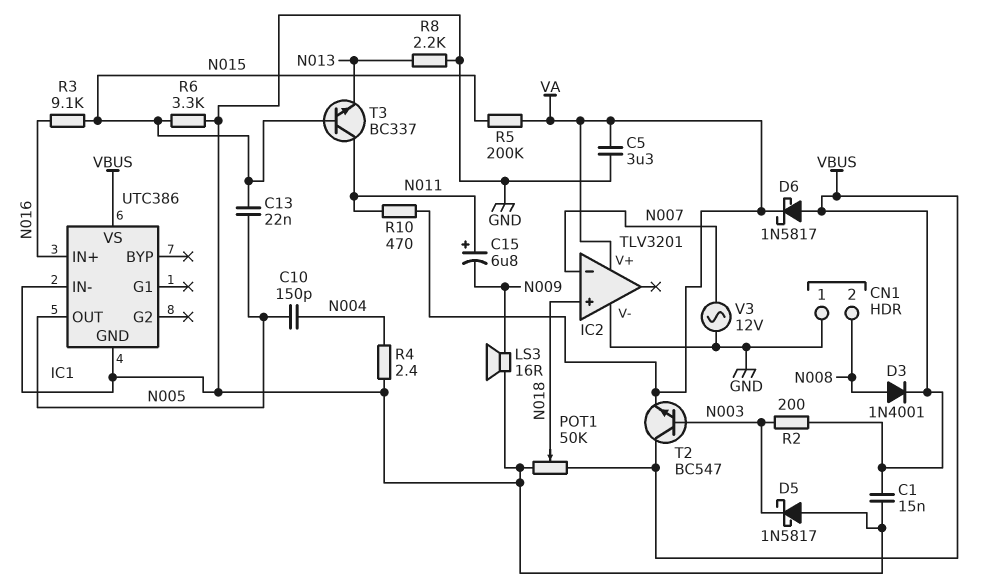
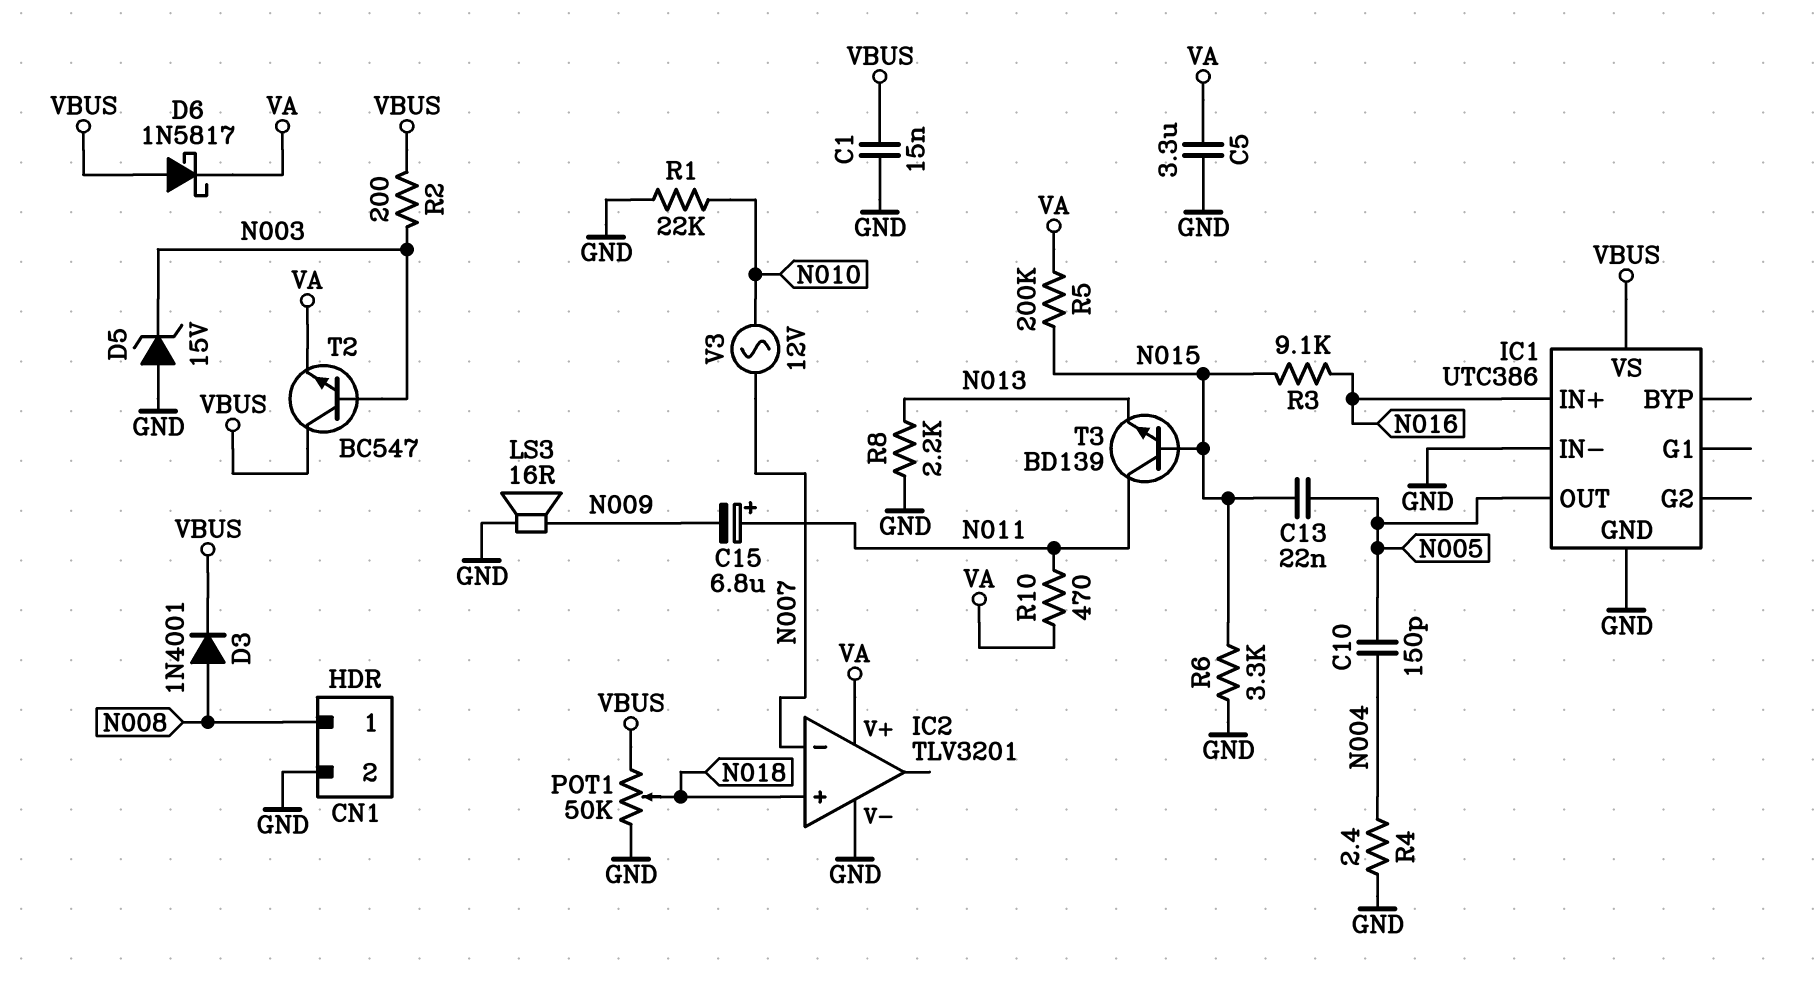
CN1 pin 1: GND -> N008
CN1 pin 2: N008 -> GND
D5: schottky 1N5817 (A GND, K N003) -> zener 15V (A GND, K N003)
R1: none -> 22k (GND, N010)
T3: NPN BC337 (B N015, C N011, E N013) -> NPN BD139 (B N015, C N011, E N013)
V3: AC 12V (GND, N007) -> AC 12V (N007, N010)

